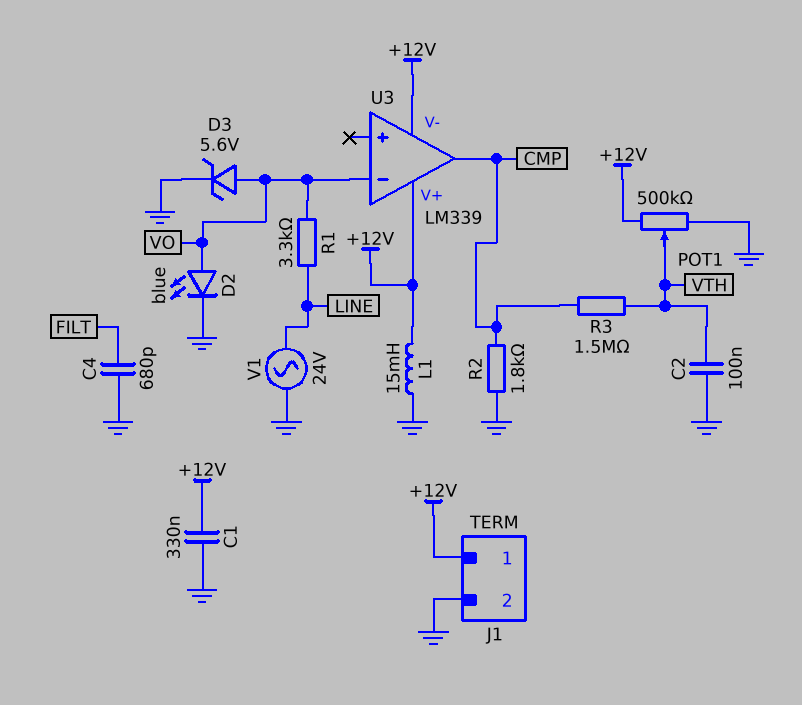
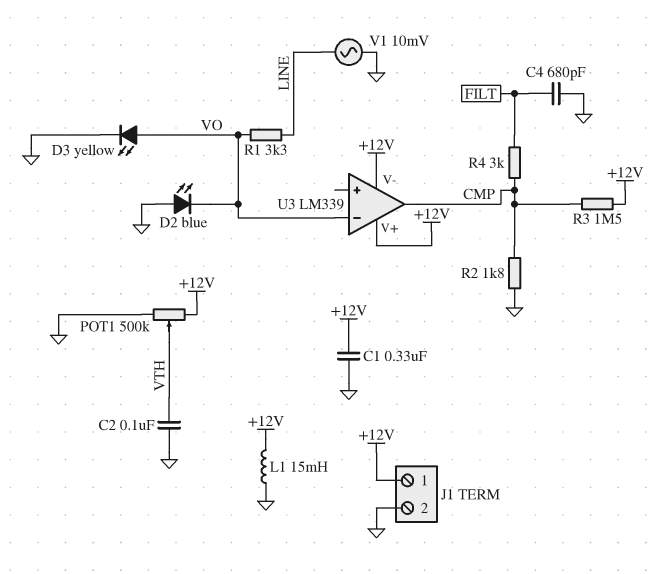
D2: LED blue (A VO, K GND) -> LED blue (A GND, K VO)
D3: zener 5.6V (A VO, K GND) -> LED yellow (A VO, K GND)
R3: 1.5M (CMP, VTH) -> 1.5M (+12V, CMP)
R4: none -> 3k (CMP, FILT)
V1: AC 24V (GND, LINE) -> AC 10mV (GND, LINE)

